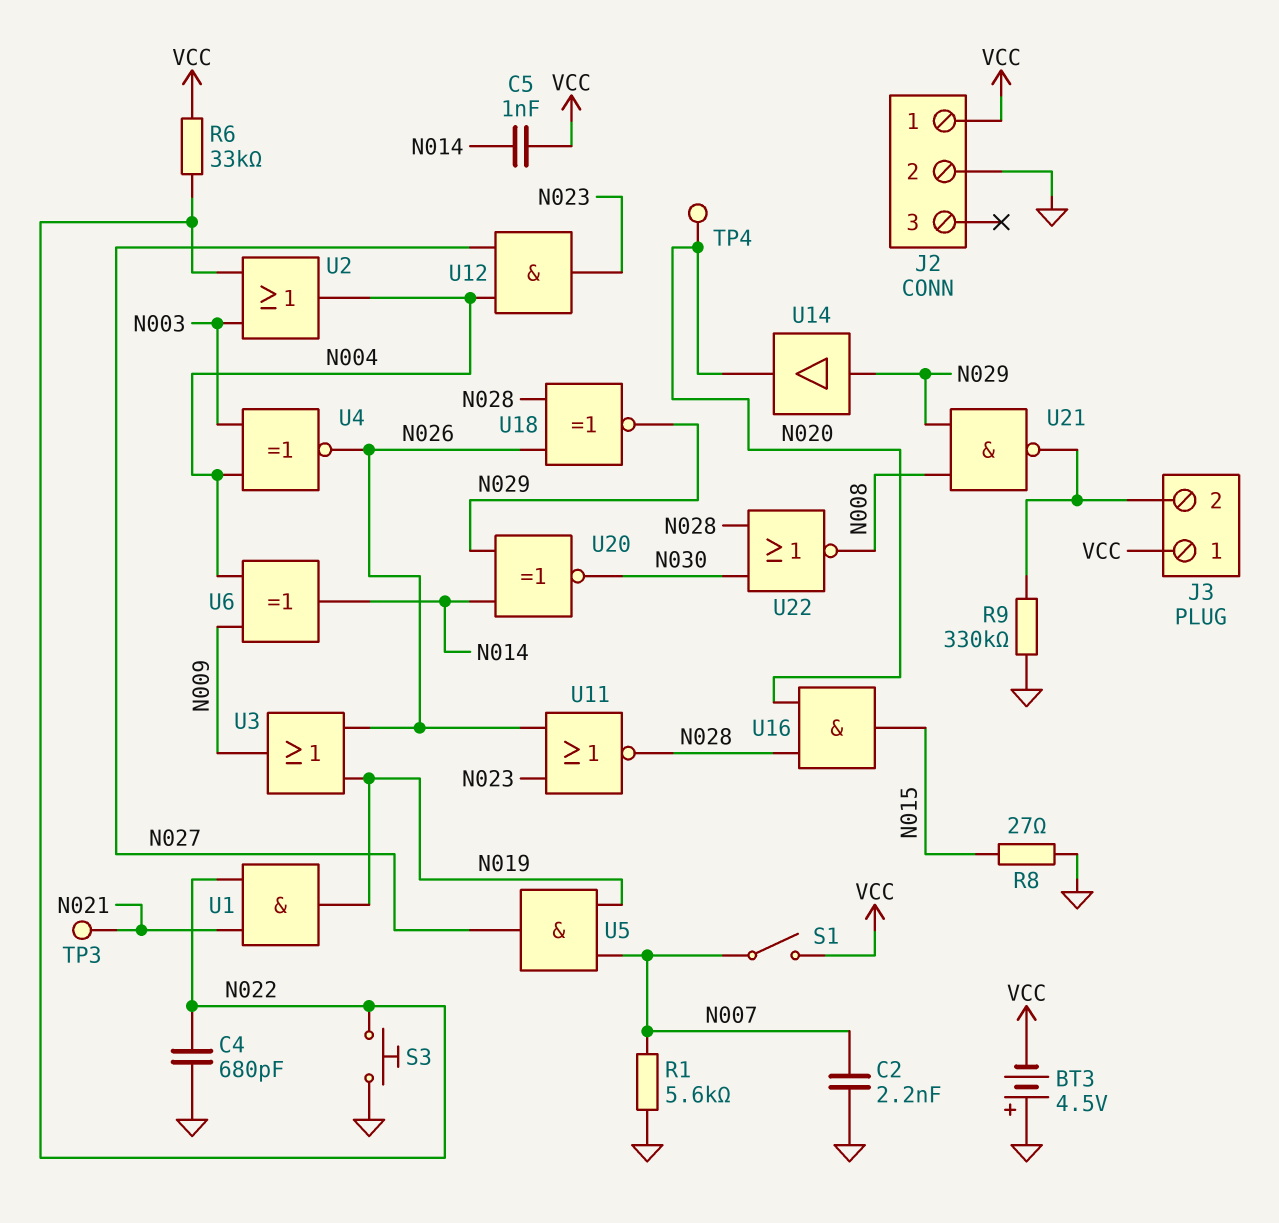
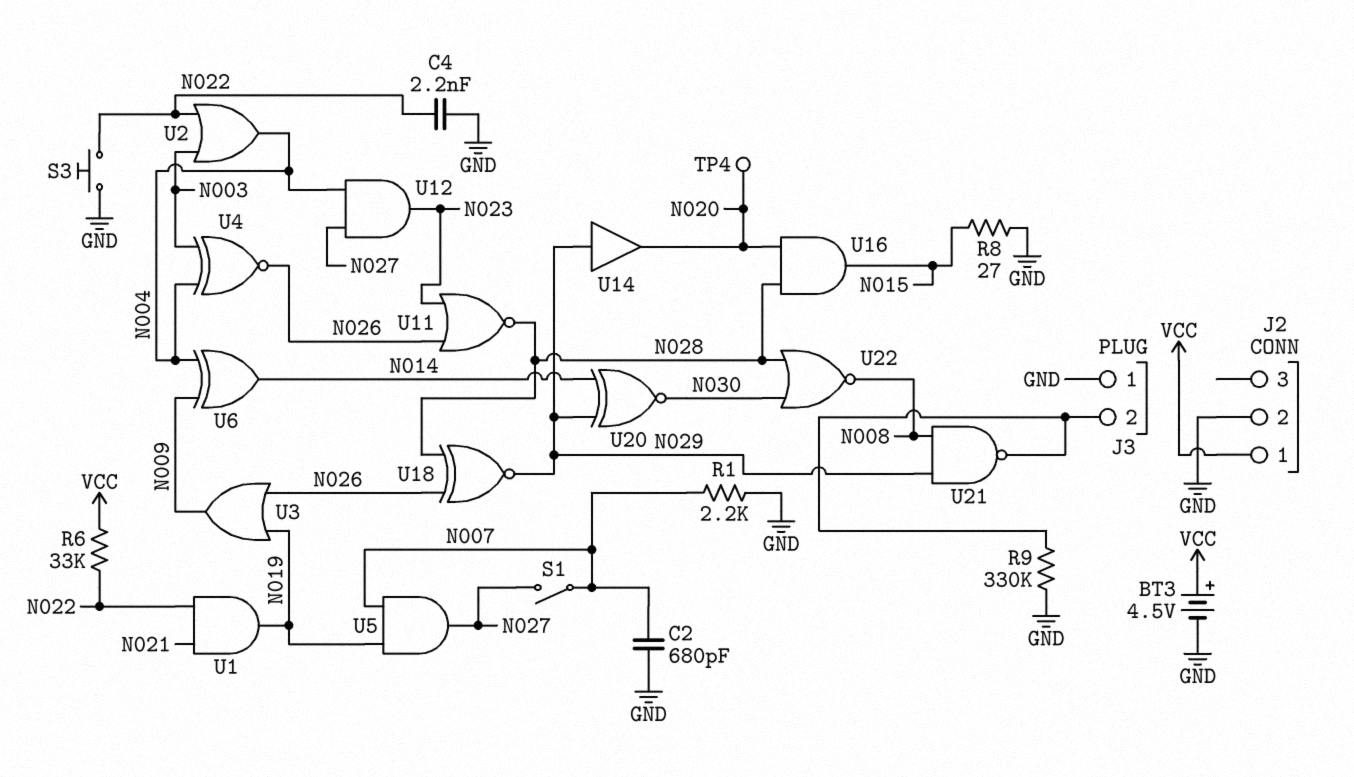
BT3: 4.5V (plus GND, minus VCC) -> 4.5V (plus VCC, minus GND)
C2: 2.2nF (GND, N007) -> 680pF (GND, N007)
C4: 680pF (GND, N022) -> 2.2nF (GND, N022)
C5: 1nF (N014, VCC) -> none
J3 pin 1: VCC -> GND
R1: 5.6k (GND, N007) -> 2.2k (GND, N007)
S1: switch (N007, VCC) -> switch (N007, N027)
TP3: test point (N021) -> none

